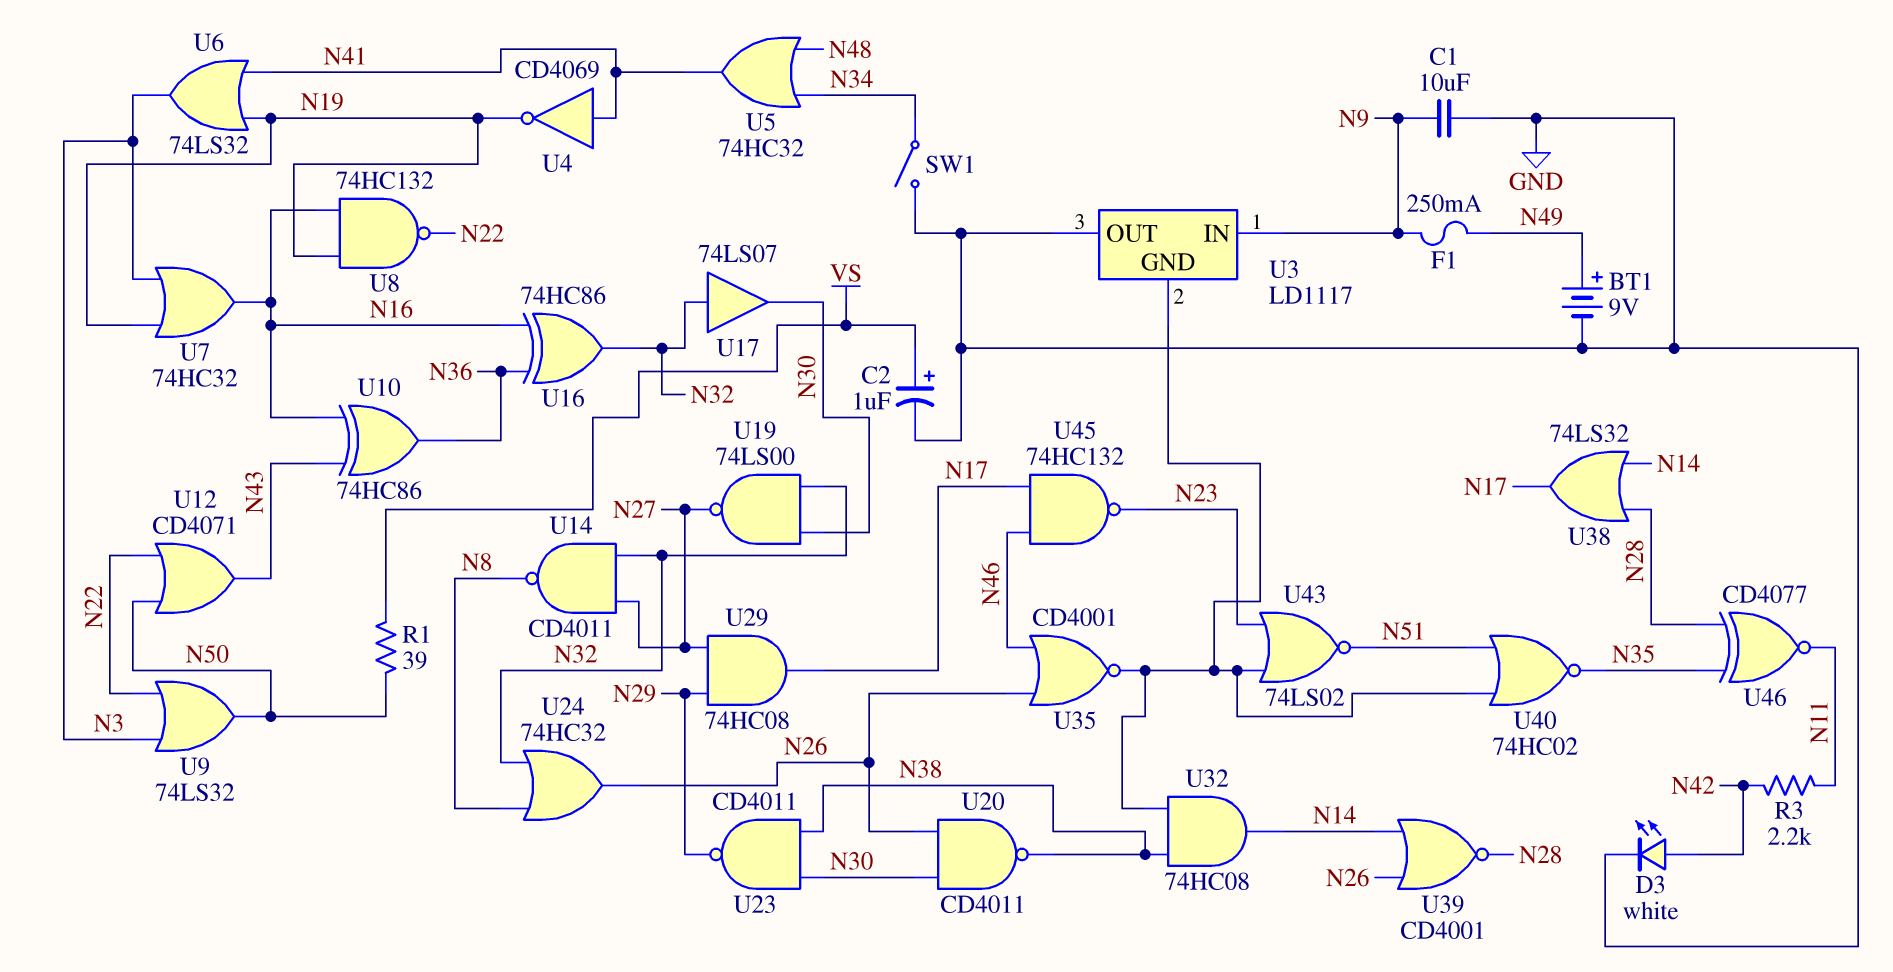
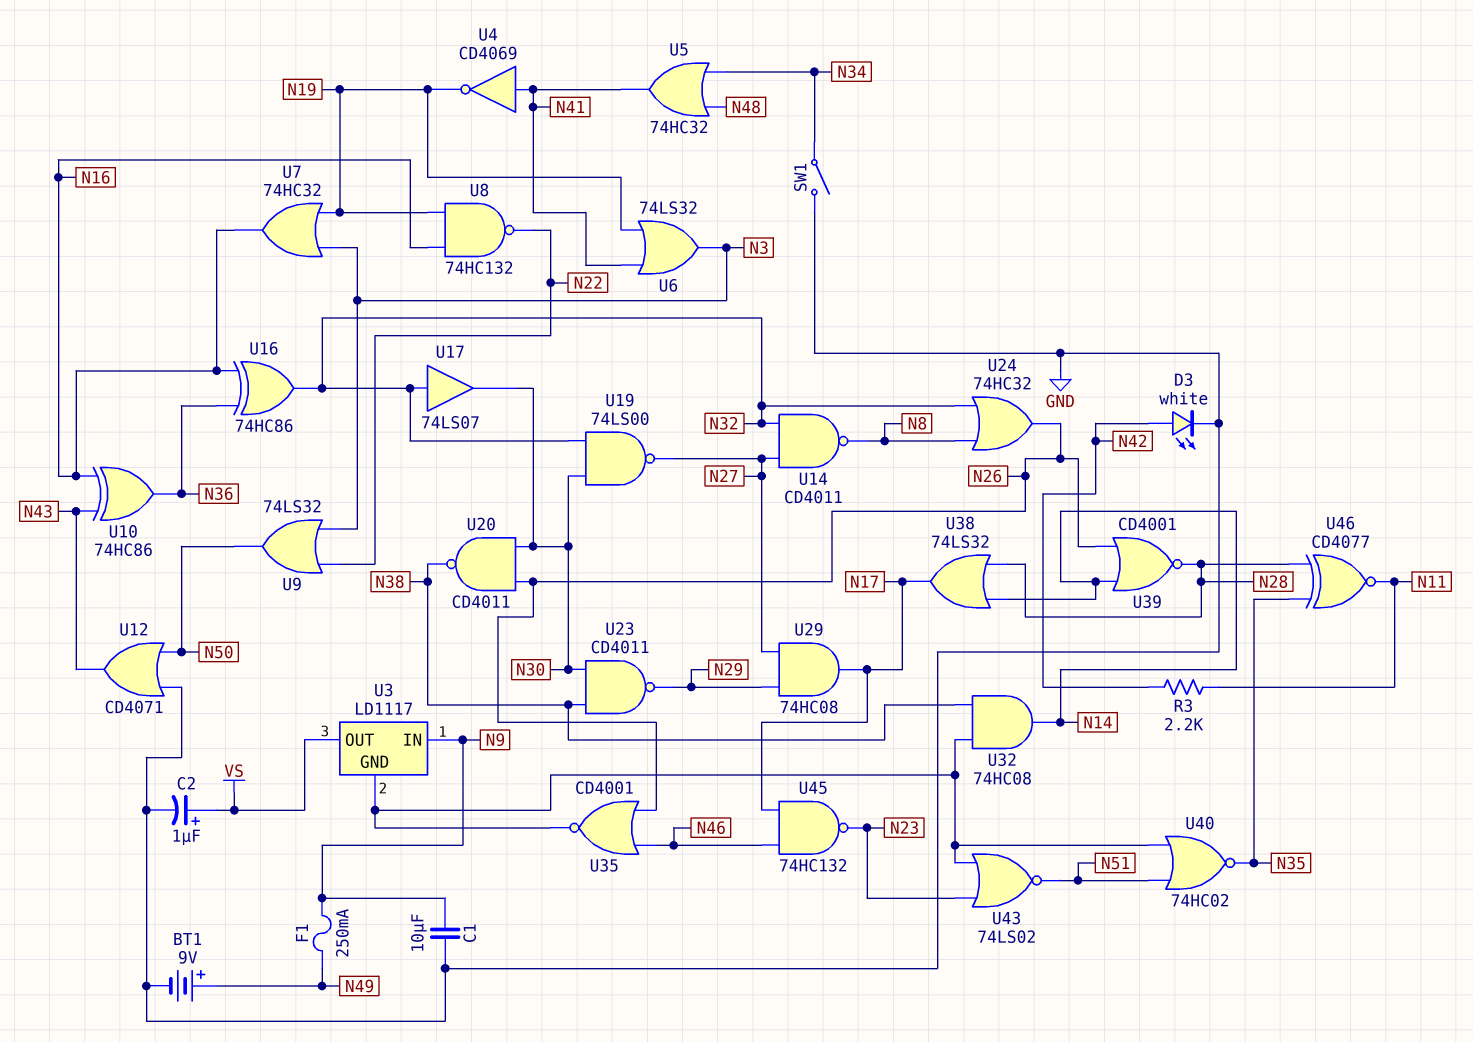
R1: 39 (N50, VS) -> none
U3 pin OUT: GND -> VS
U12: OR CD4071 (in N22, in N50, out N43) -> OR CD4071 (in GND, in N50, out N43)

